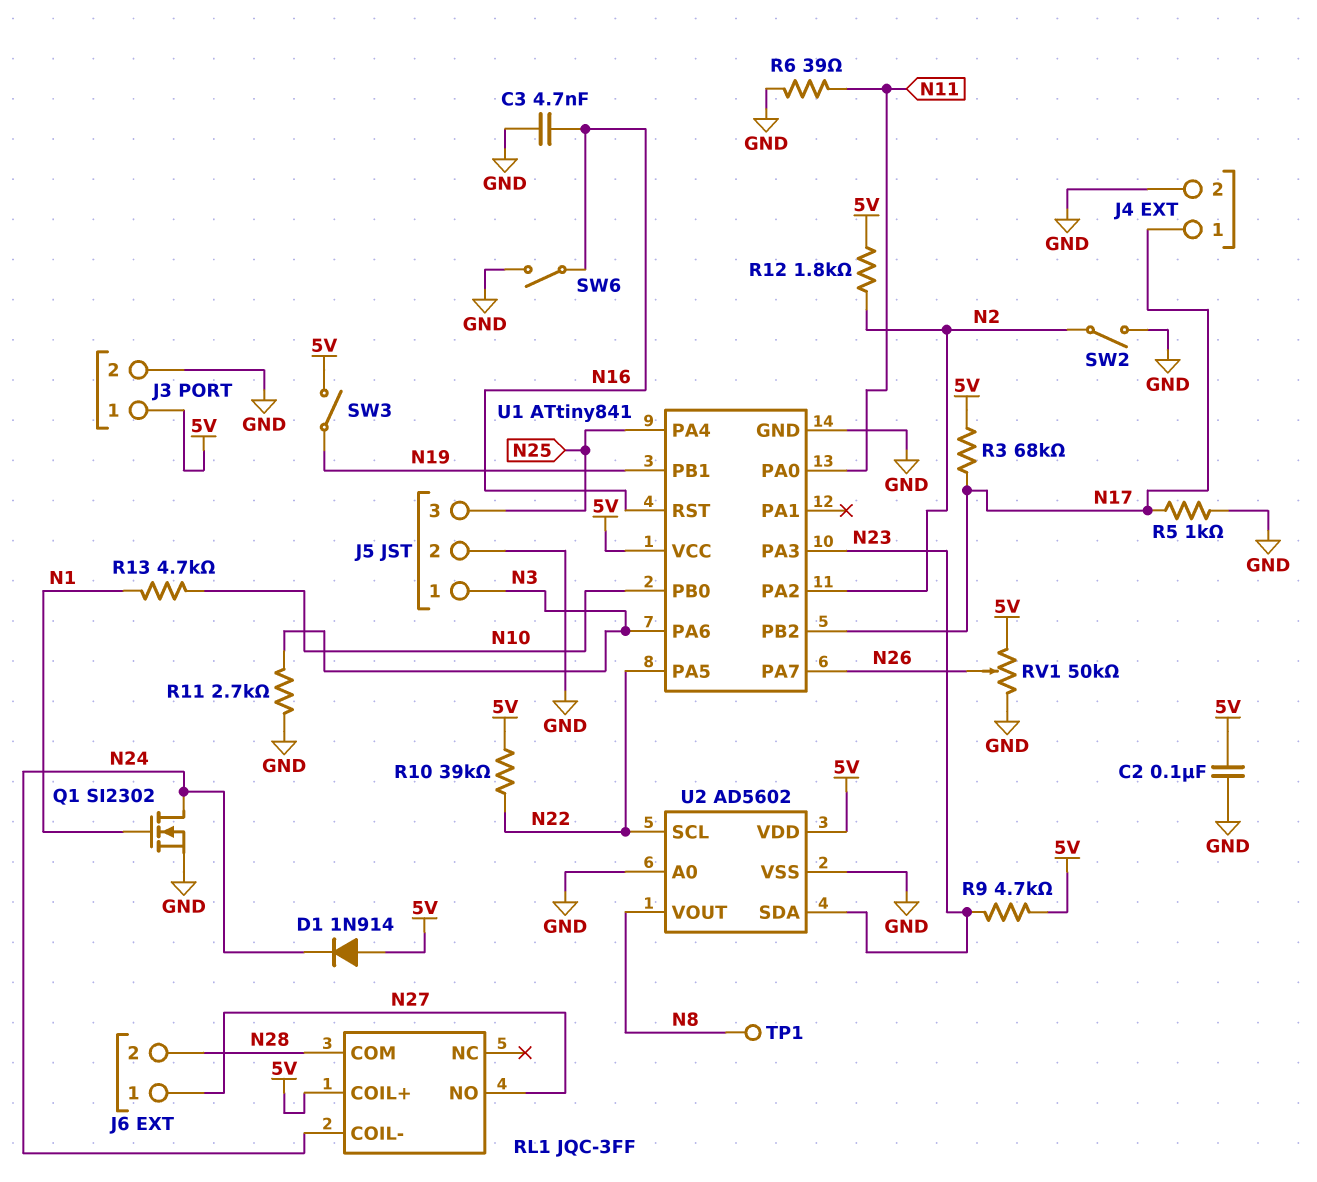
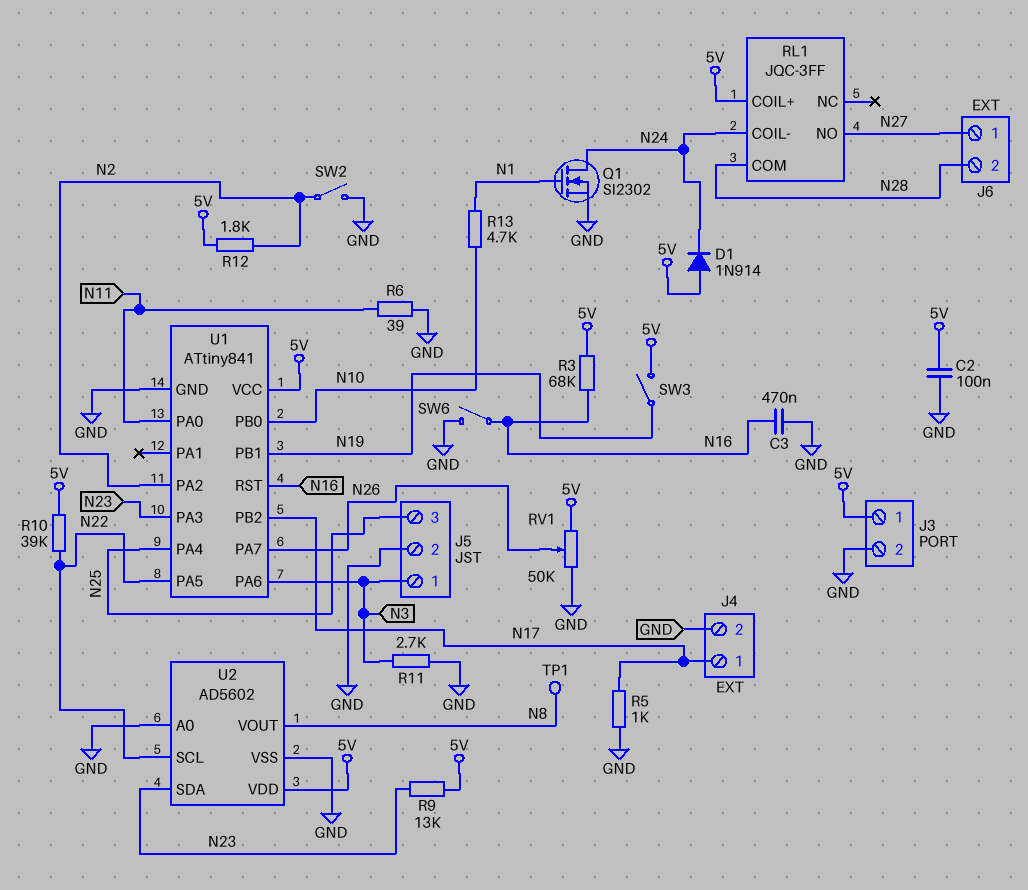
C3: 4.7nF (GND, N16) -> 470nF (GND, N16)
R3: 68k (5V, N17) -> 68k (5V, N16)
R9: 4.7k (5V, N23) -> 13k (5V, N23)

